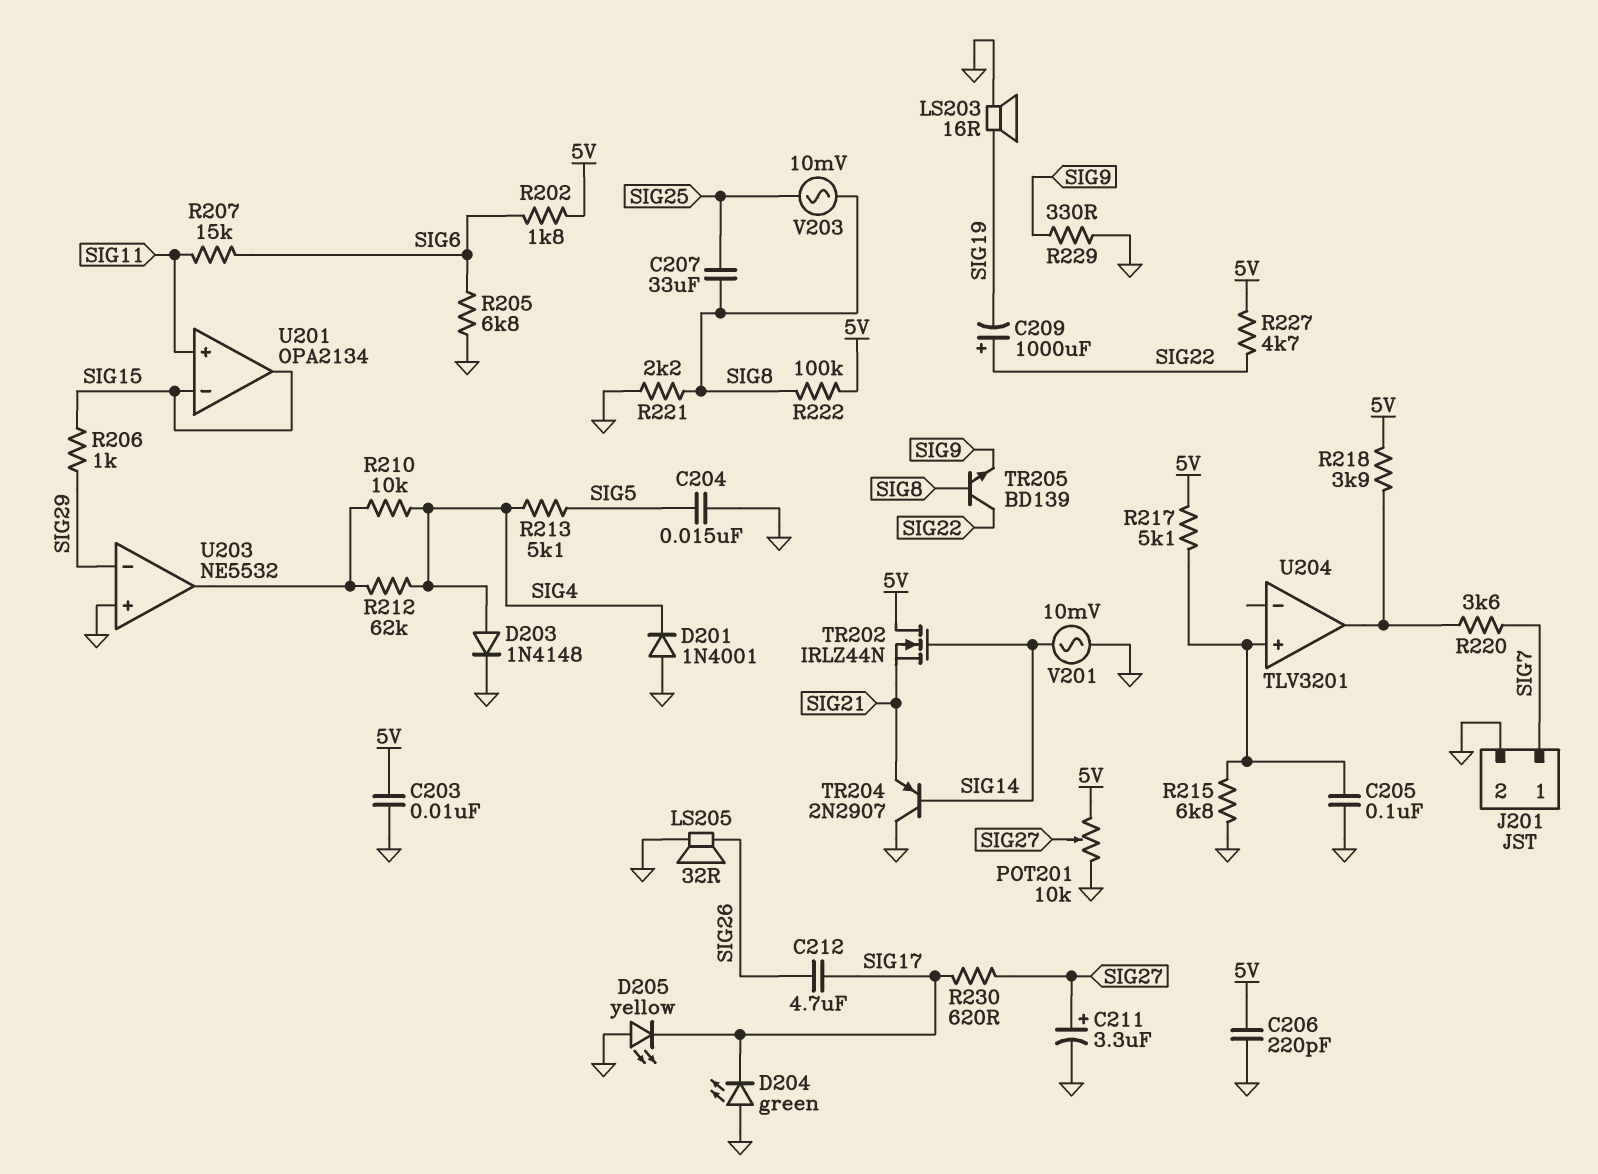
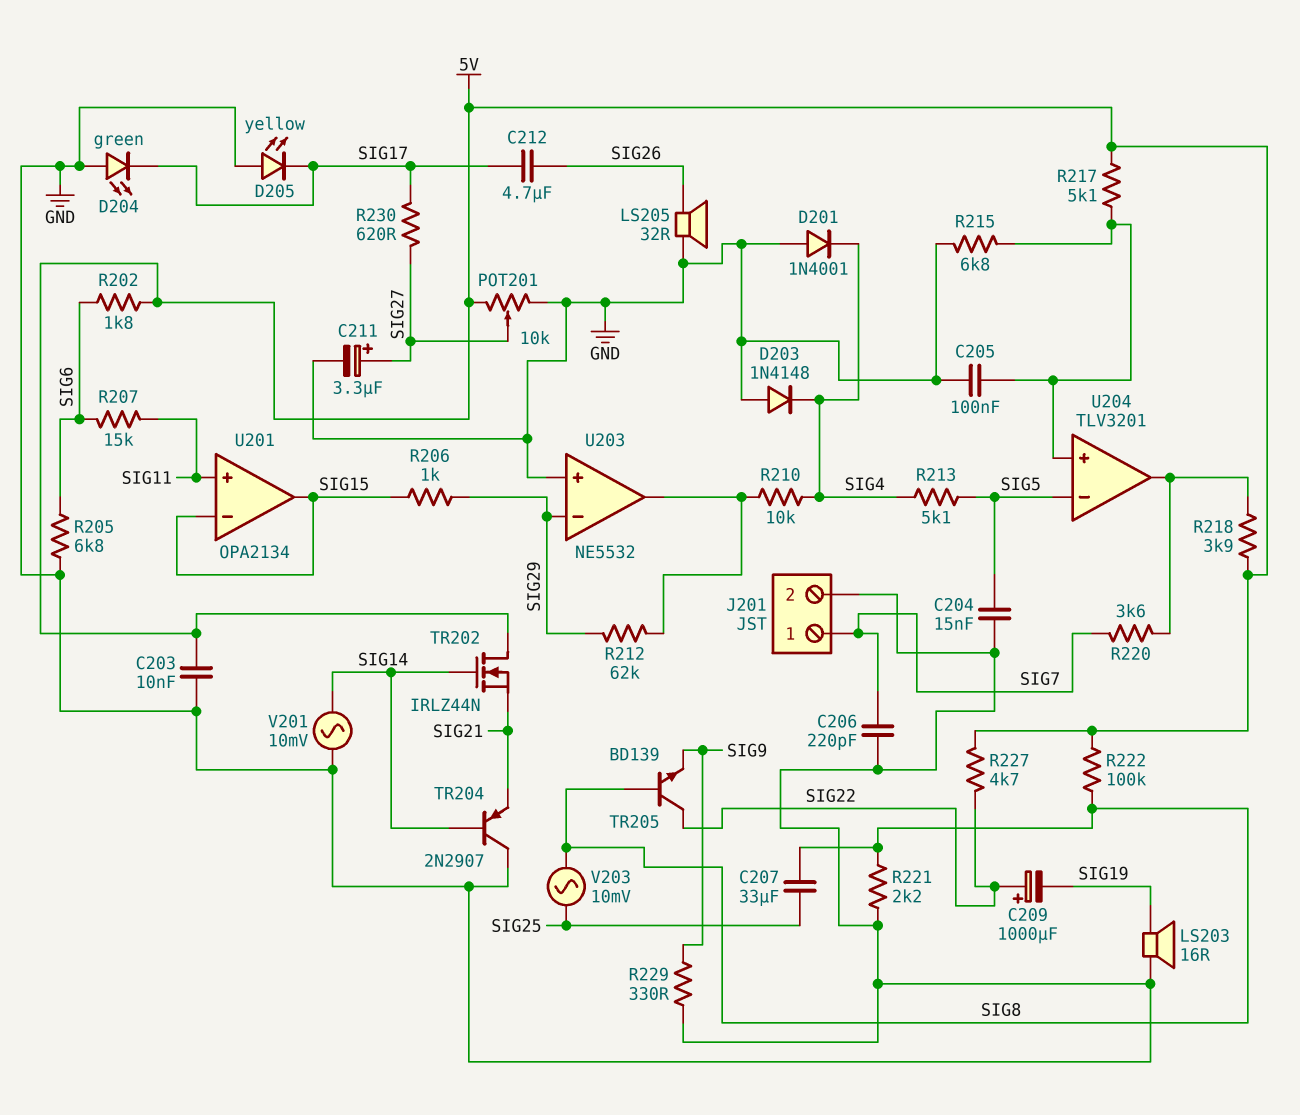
C206: 220pF (5V, GND) -> 220pF (GND, SIG7)
D203: diode 1N4148 (A SIG4, K GND) -> diode 1N4148 (A GND, K SIG4)
R212: 62k (SIG4, U203/out) -> 62k (SIG29, U203/out)
U204 pin in-: none -> SIG5

